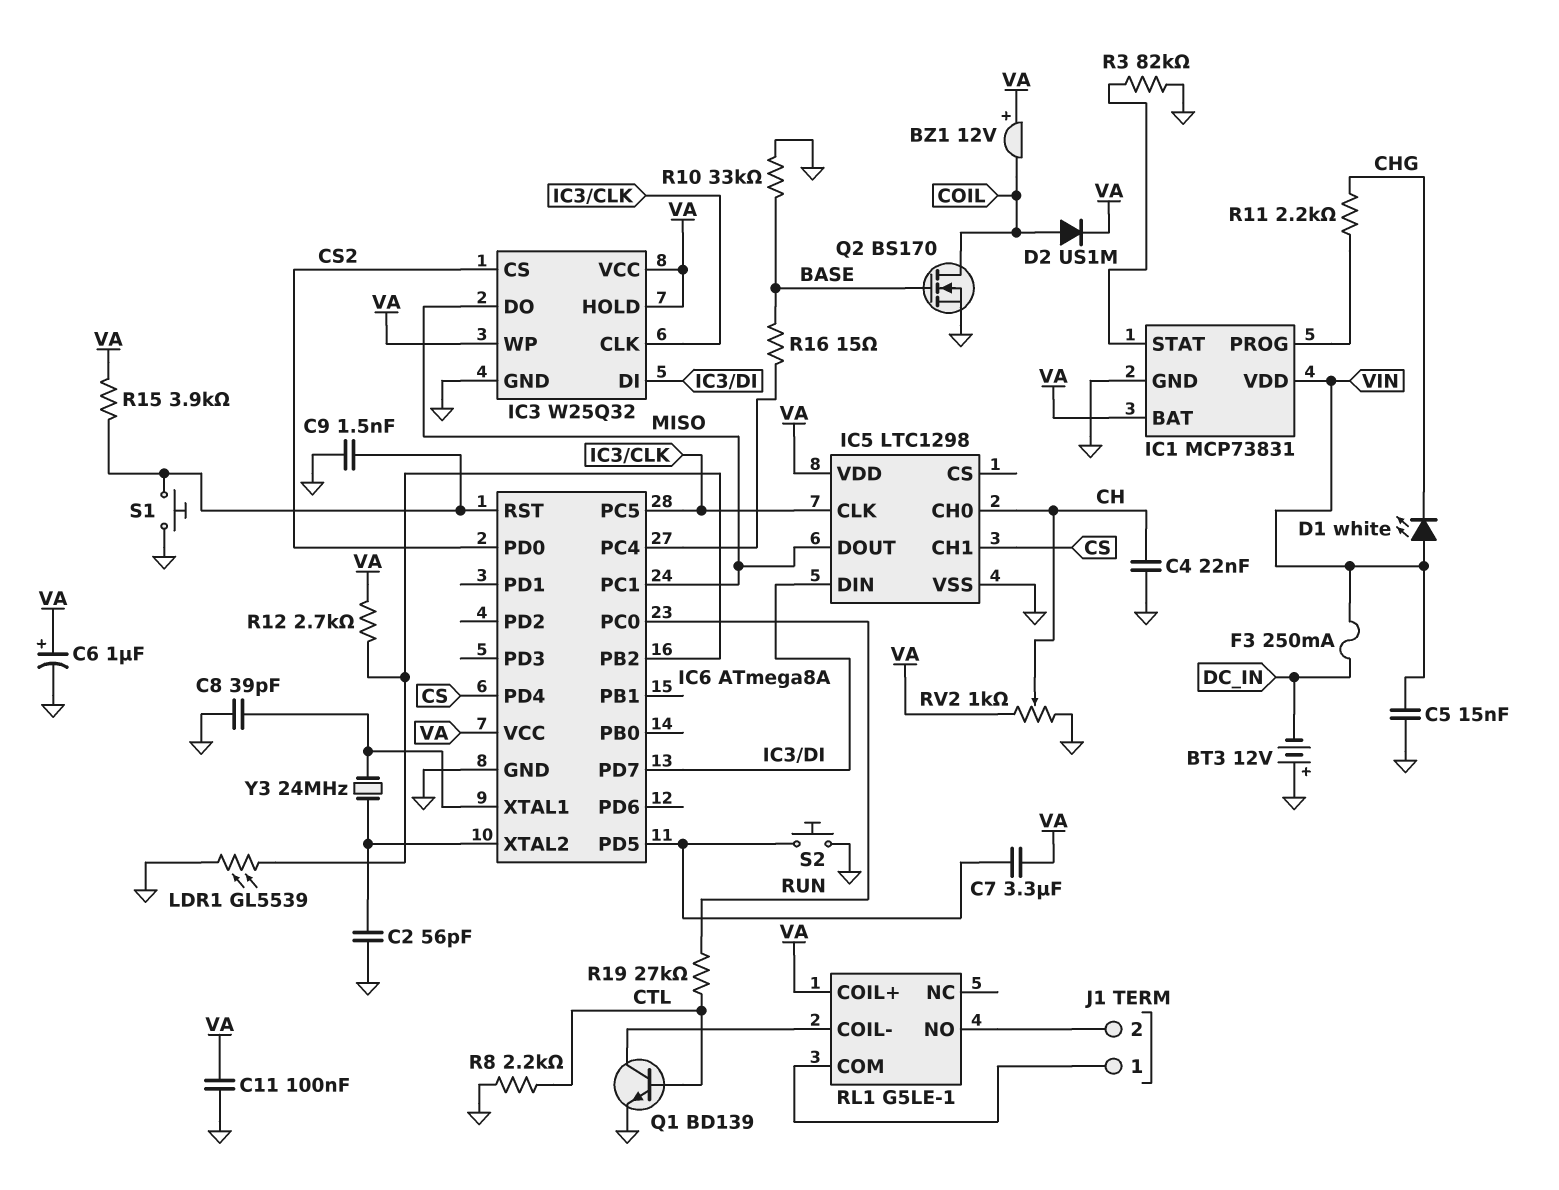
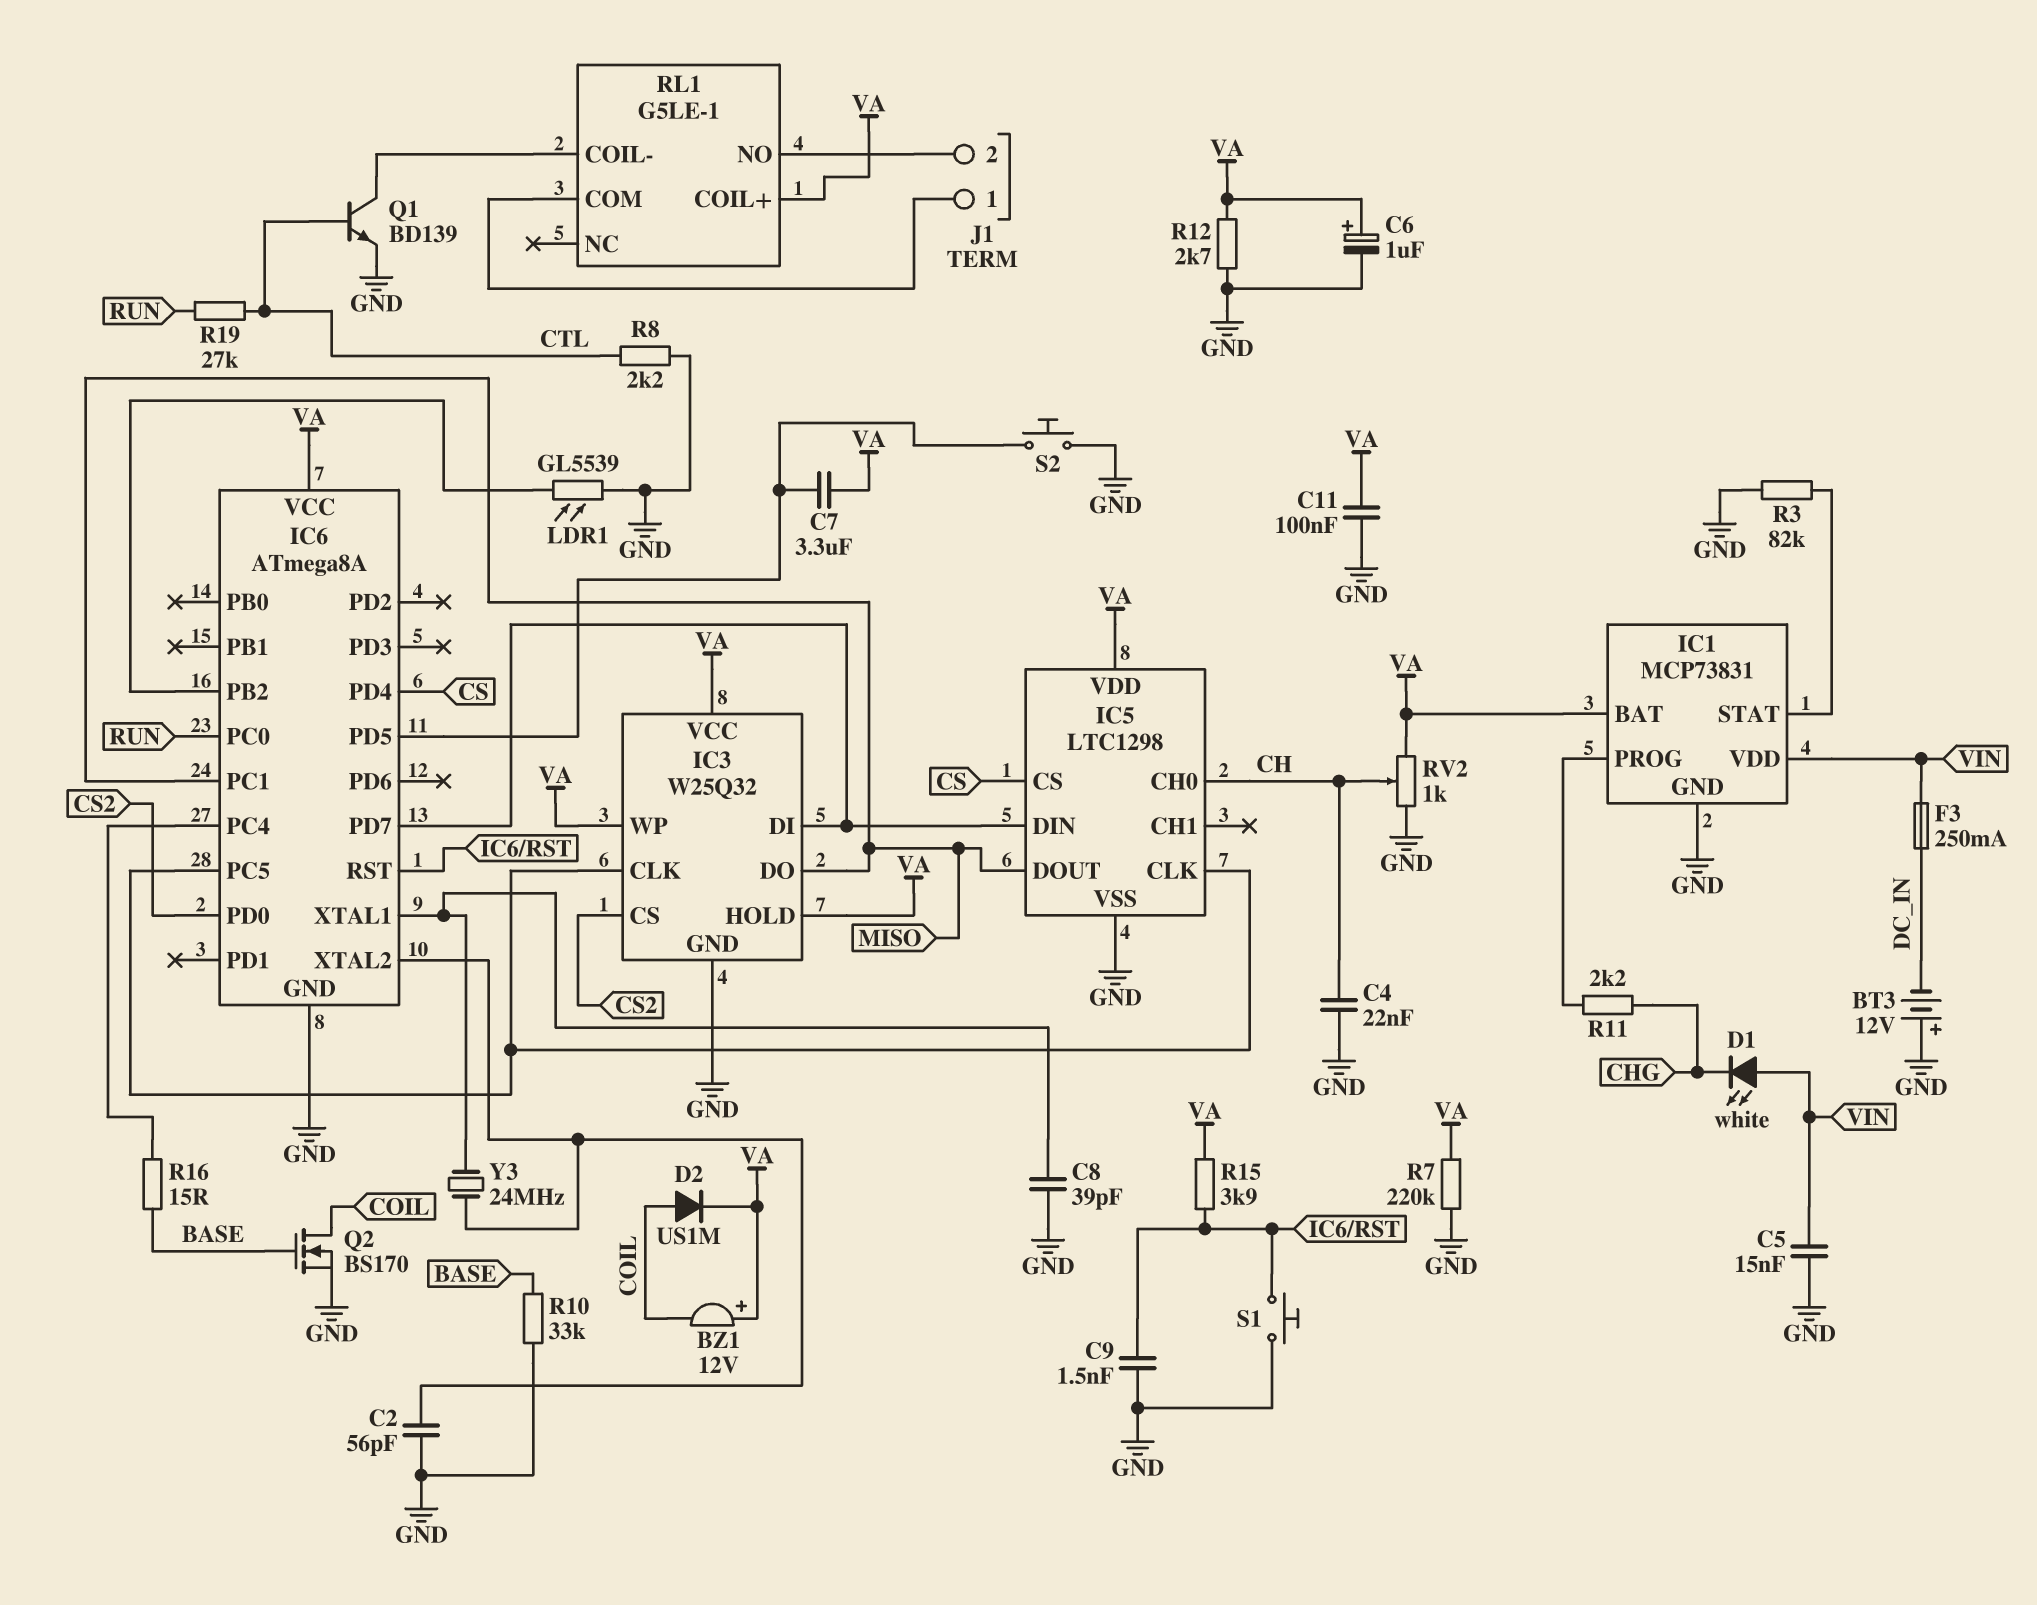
IC5 pin CH1: CS -> none
IC5 pin CS: none -> CS
R7: none -> 220k (GND, VA)
R12: 2.7k (IC6/PB2, VA) -> 2.7k (GND, VA)

